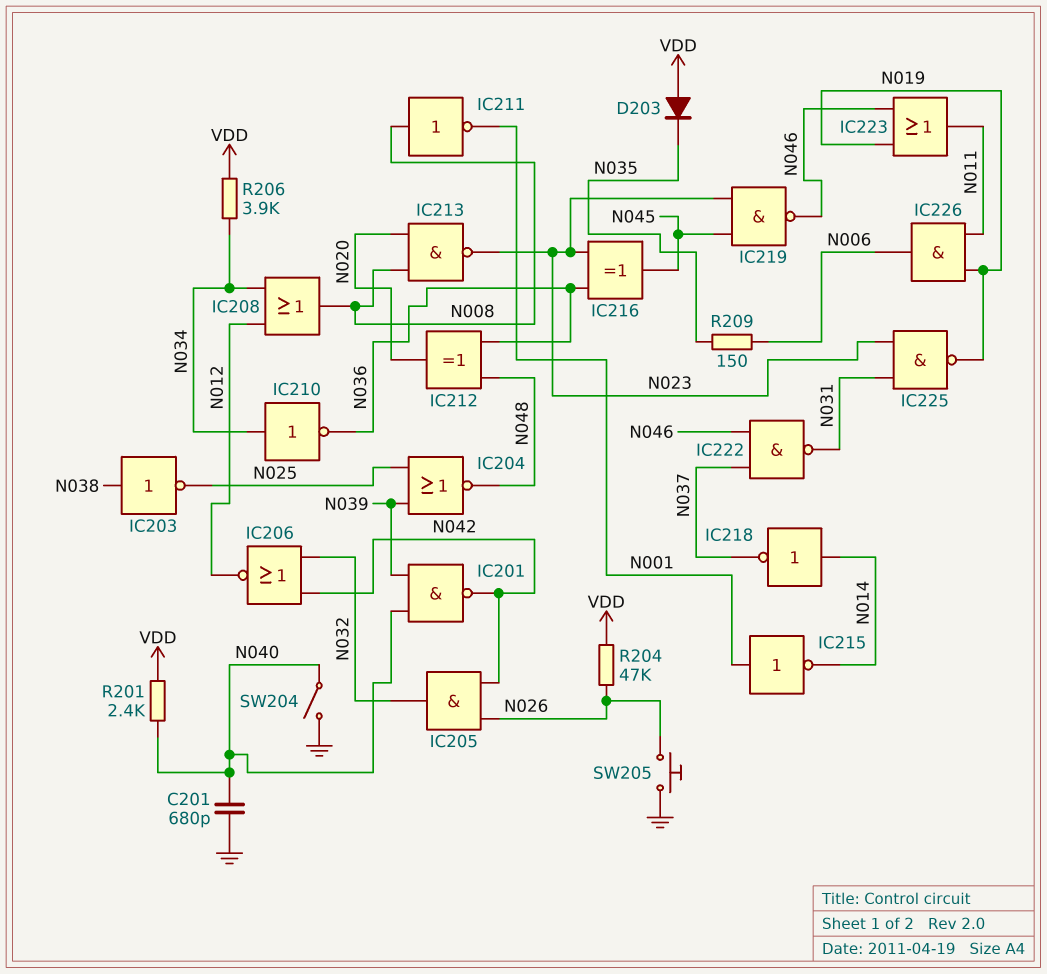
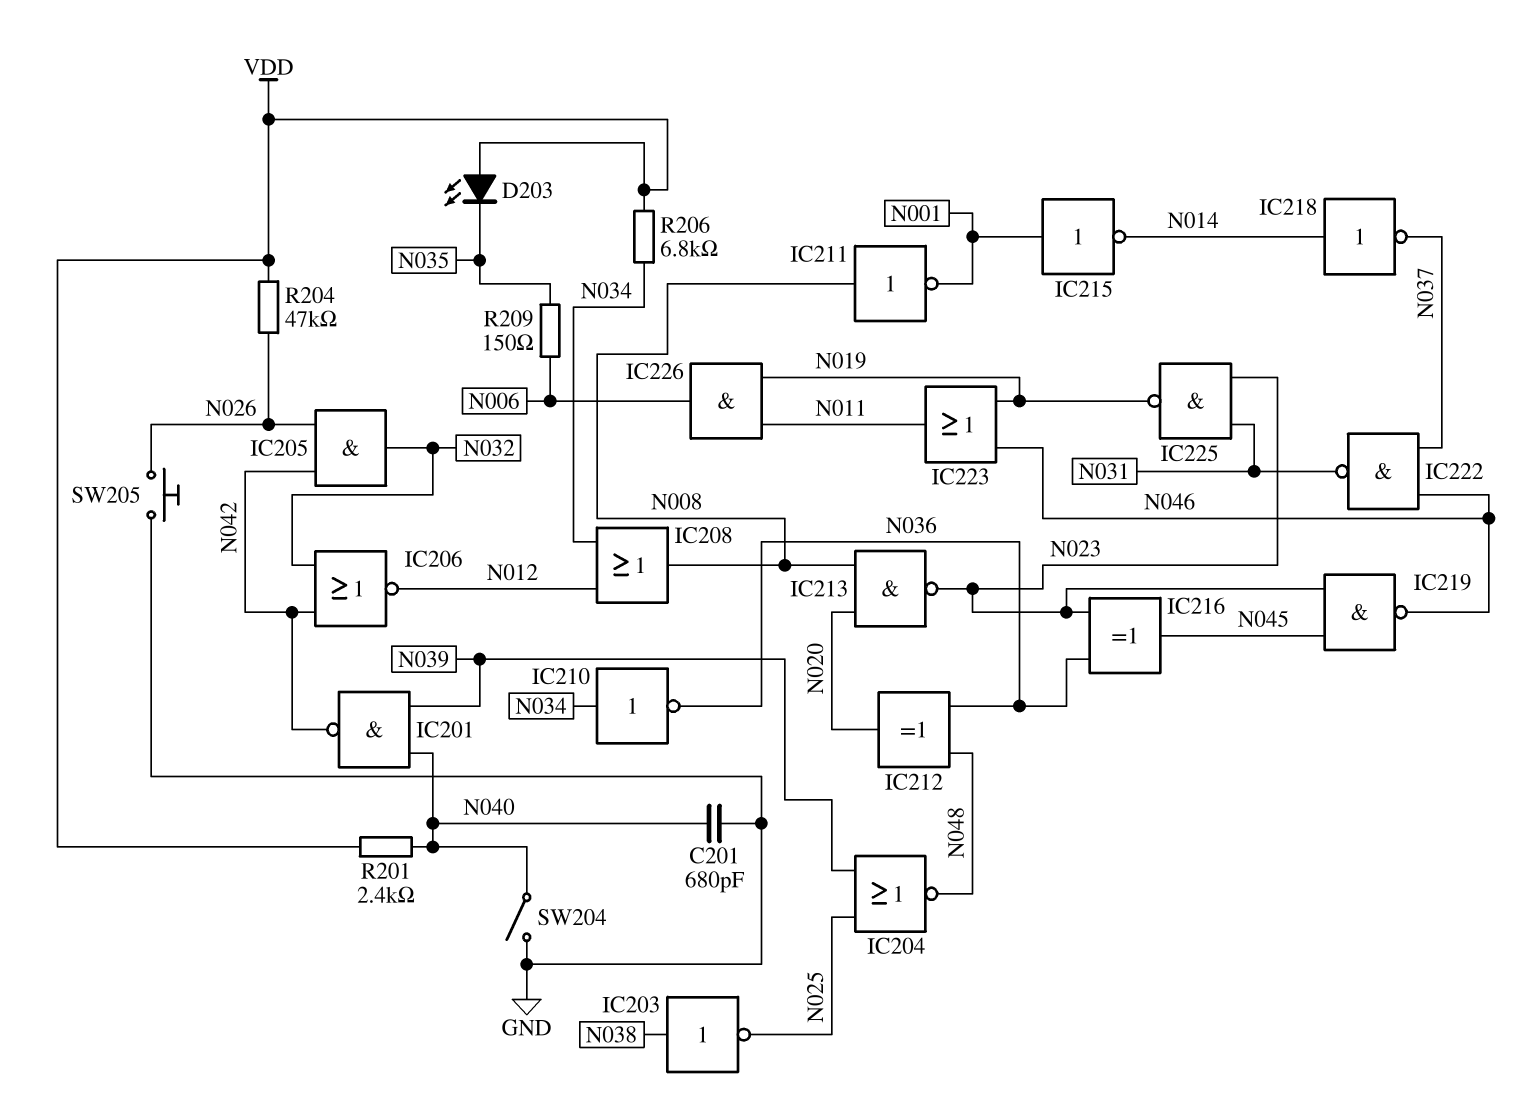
D203: diode (A VDD, K N035) -> LED (A VDD, K N035)
R206: 3.9k (N034, VDD) -> 6.8k (N034, VDD)

